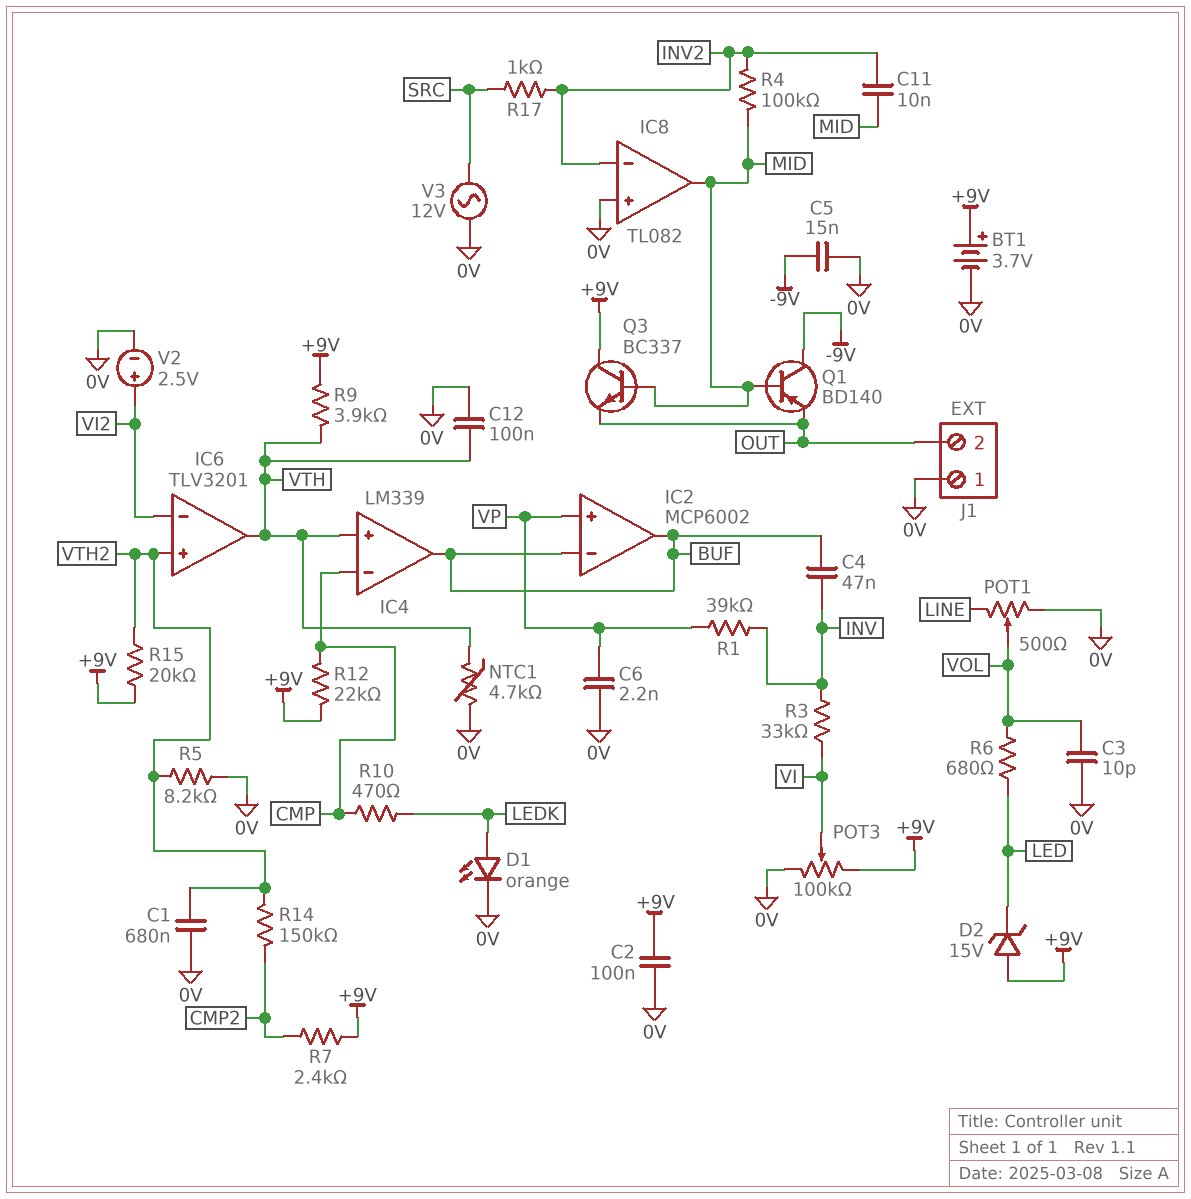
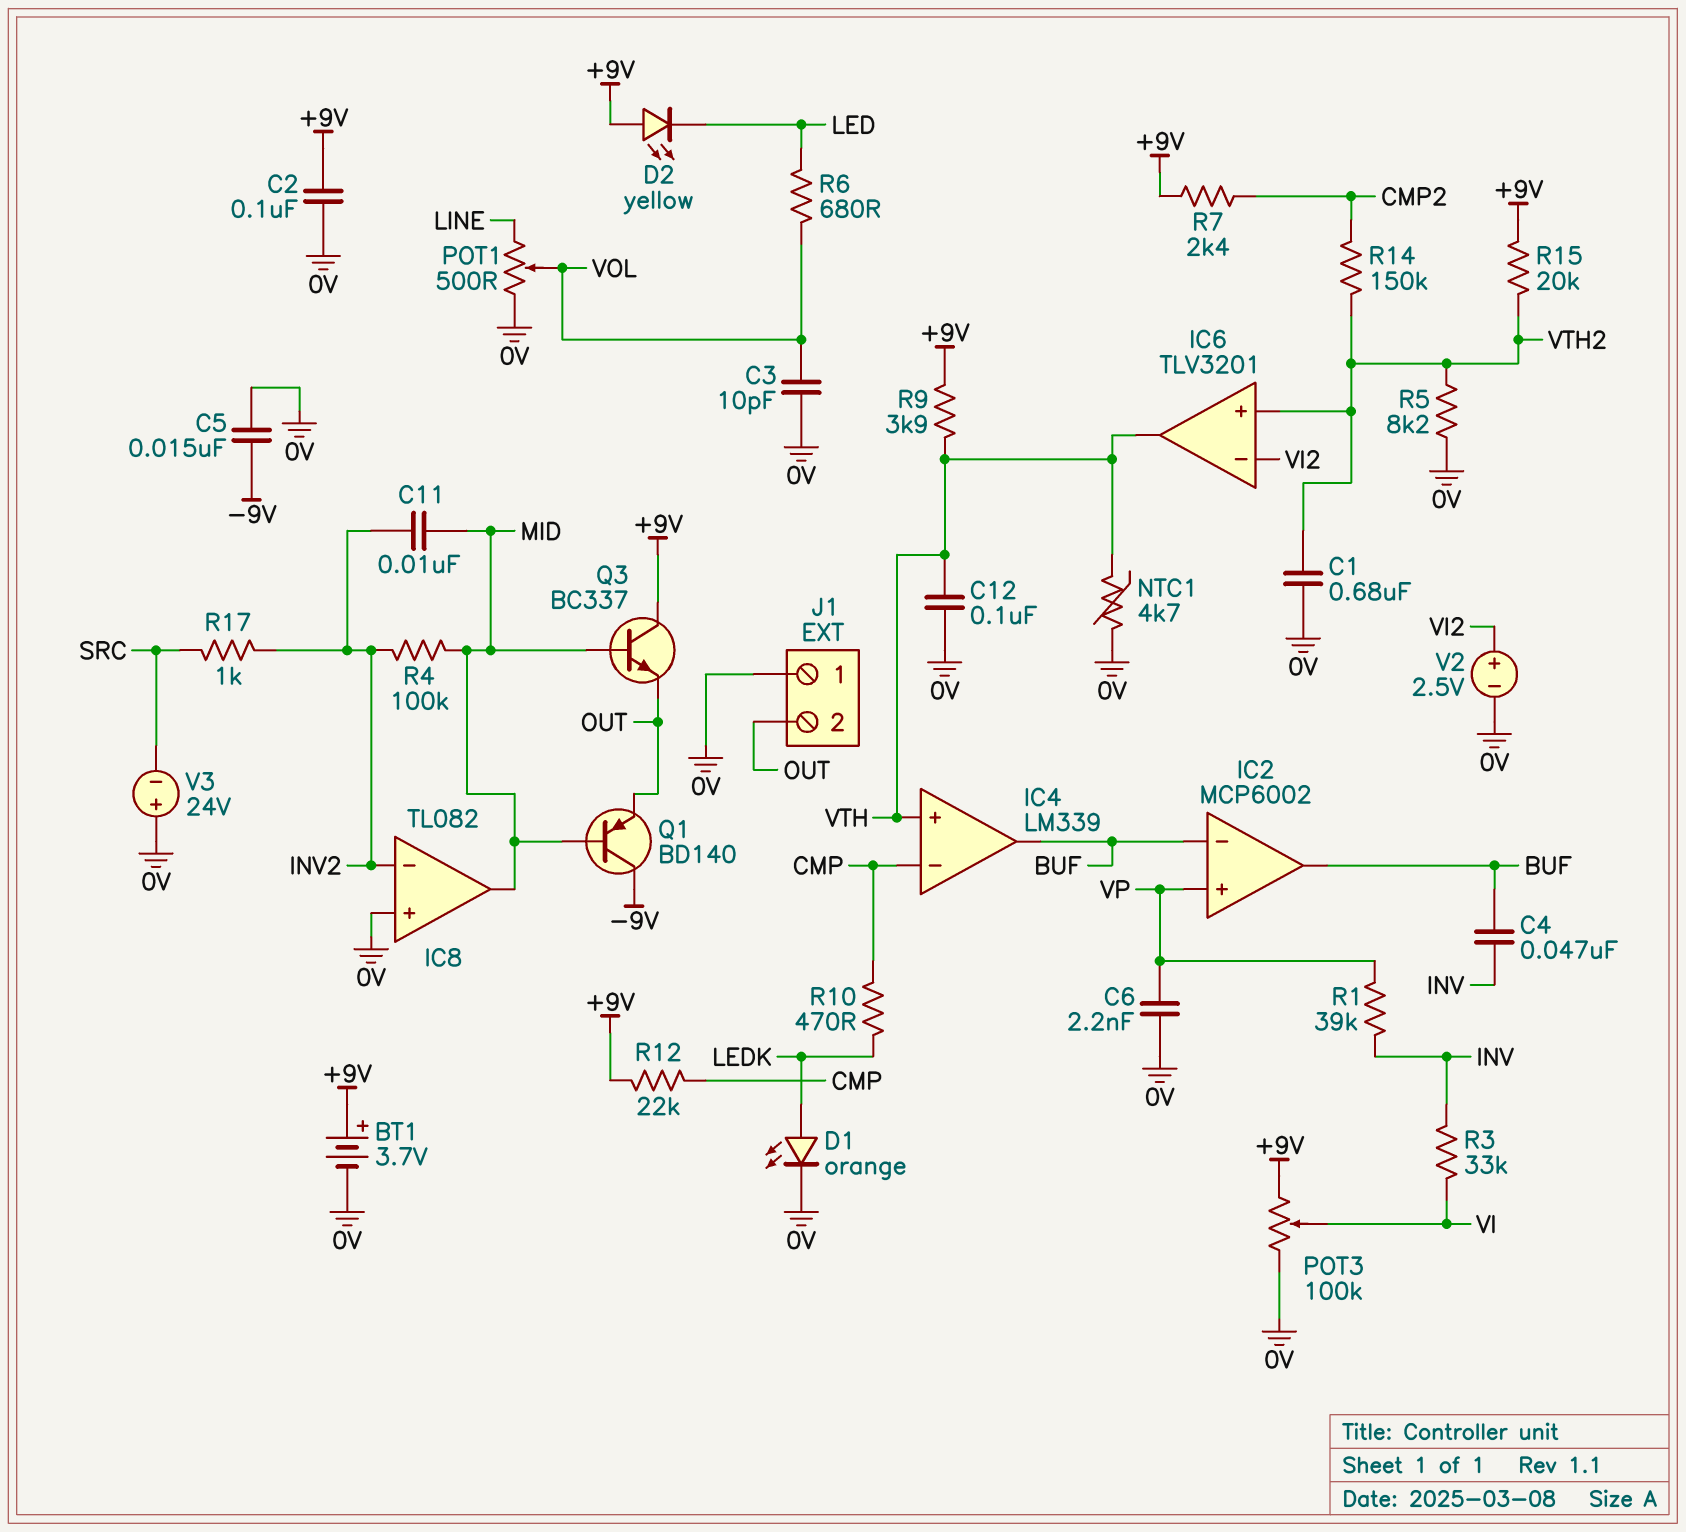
D2: zener 15V (A +9V, K LED) -> LED yellow (A +9V, K LED)
V3: AC 12V (0V, SRC) -> 24V (plus 0V, minus SRC)

